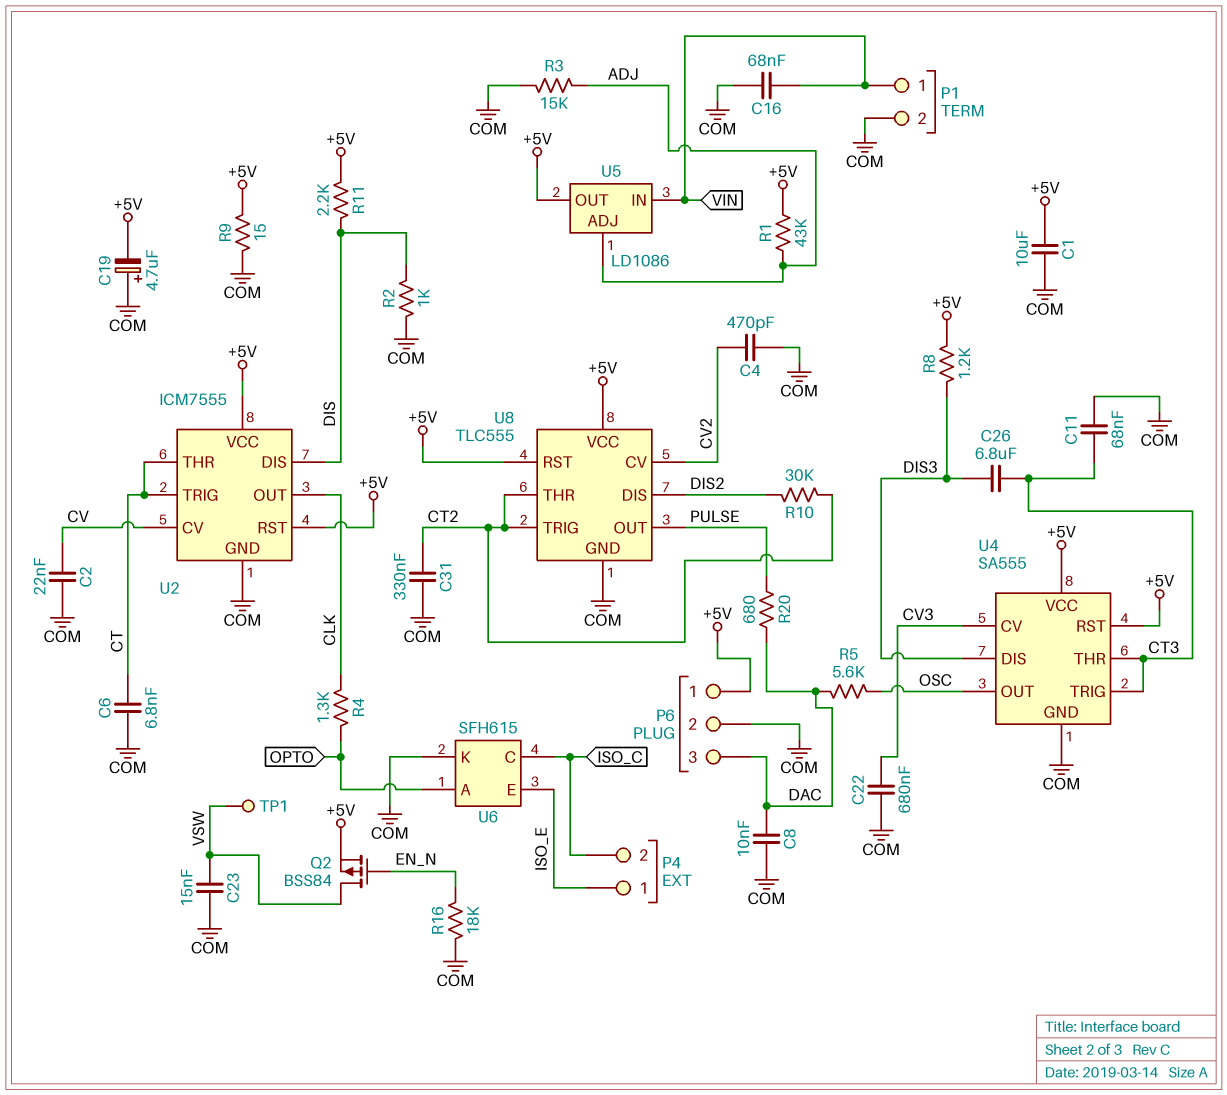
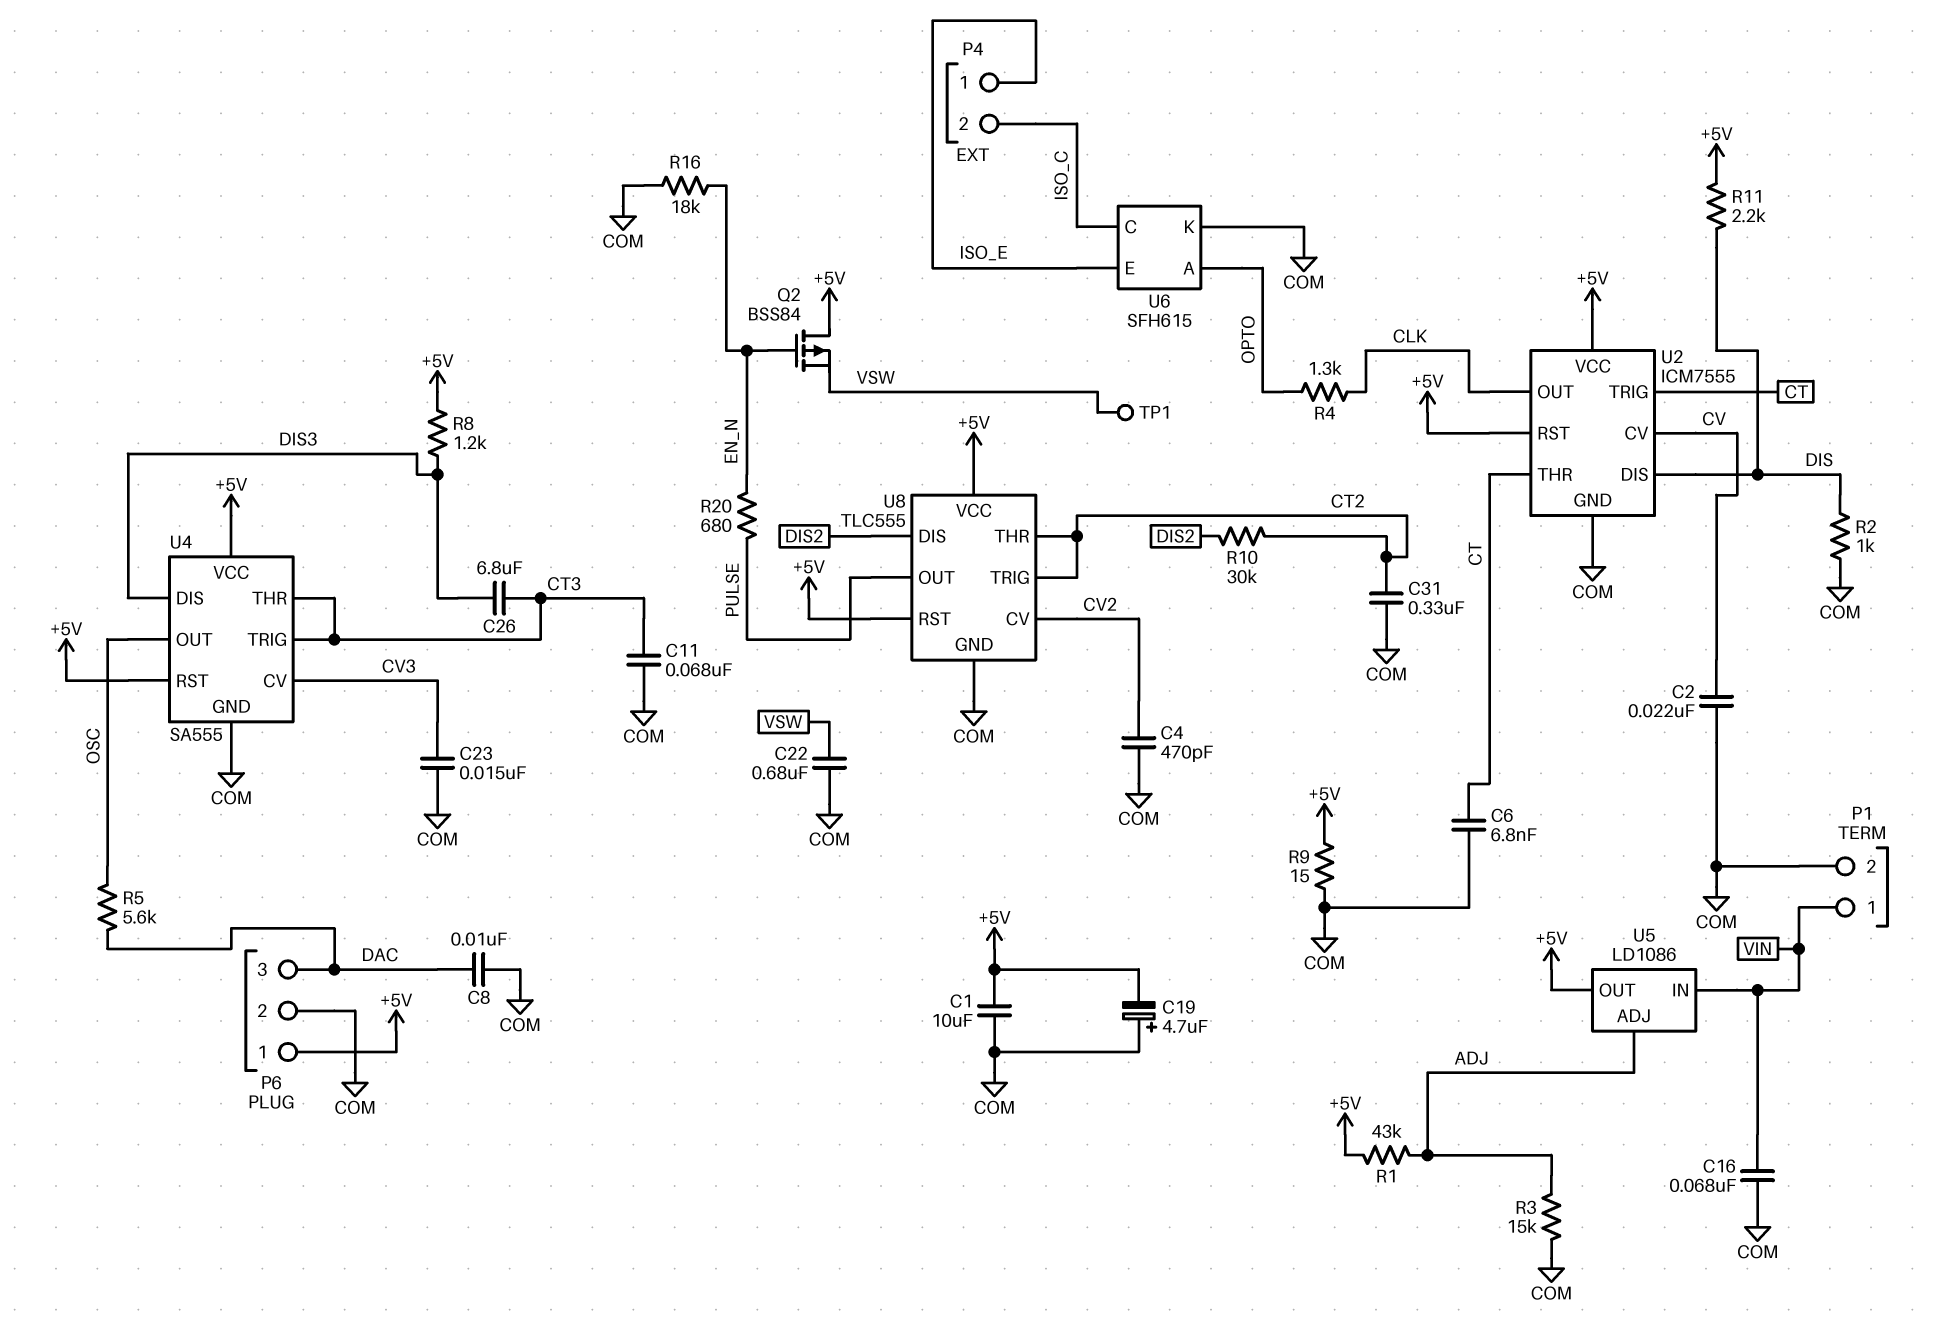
C22: 680nF (COM, CV3) -> 680nF (COM, VSW)
C23: 15nF (COM, VSW) -> 15nF (COM, CV3)
Q2: PMOS BSS84 (G EN_N, D VSW, S +5V) -> PMOS BSS84 (G EN_N, D +5V, S VSW)
R20: 680 (DAC, PULSE) -> 680 (EN_N, PULSE)

